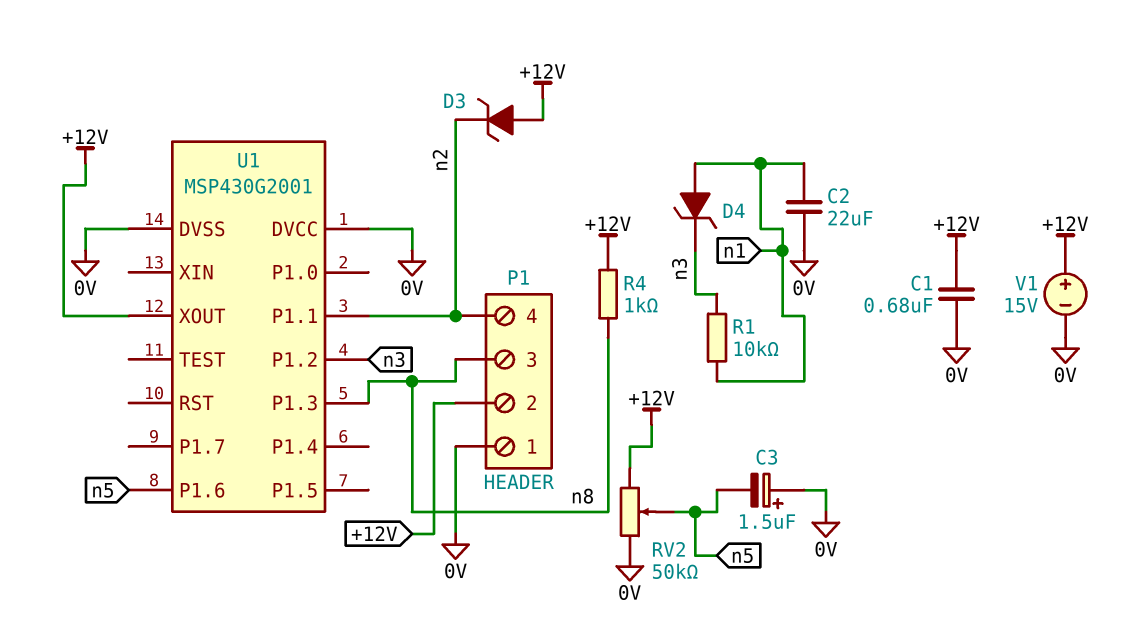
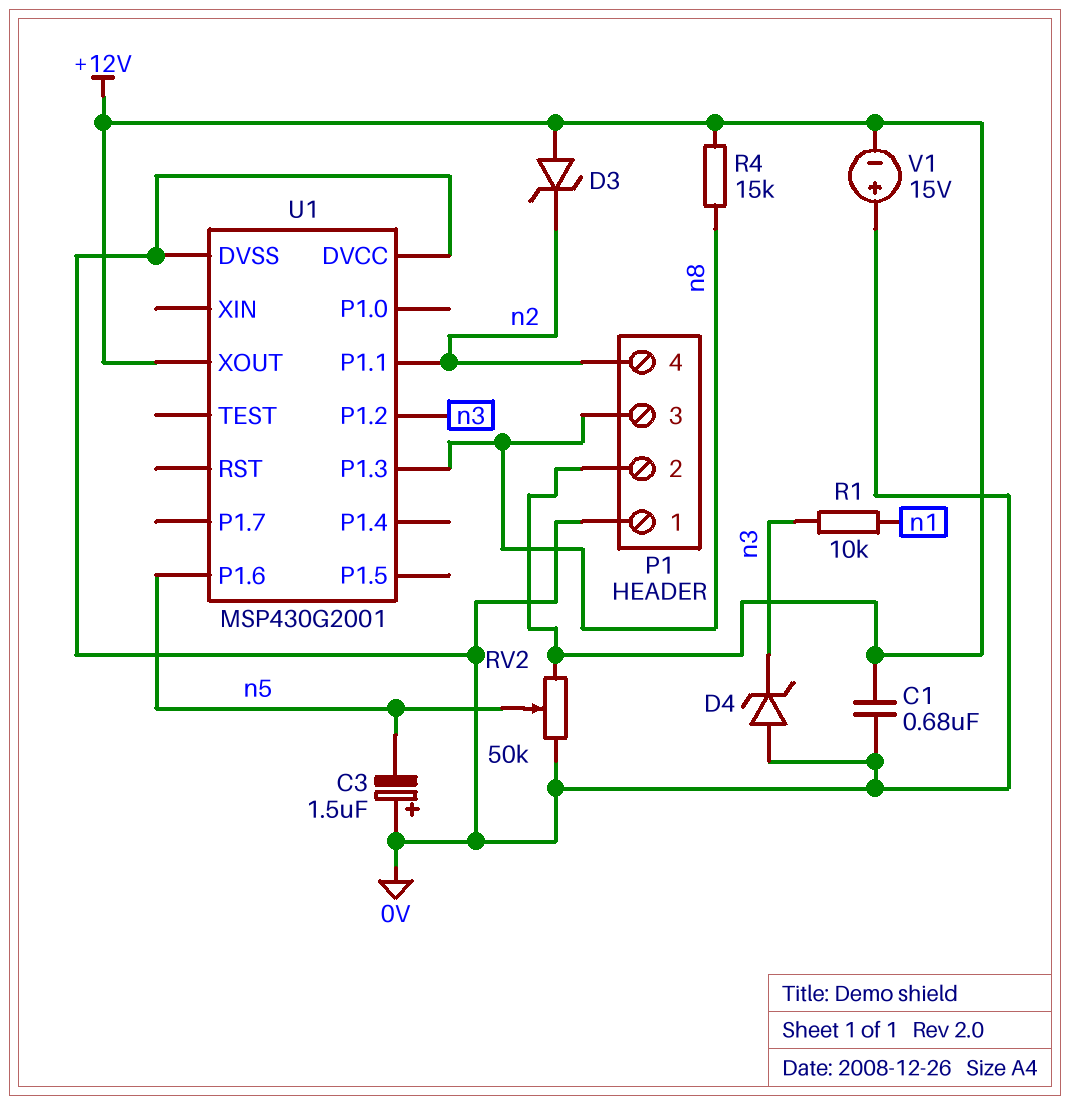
C2: 22uF (0V, n1) -> none
D4: zener (A n1, K n3) -> zener (A 0V, K n3)
R4: 1k (+12V, n8) -> 15k (+12V, n8)
V1: 15V (plus +12V, minus 0V) -> 15V (plus 0V, minus +12V)

